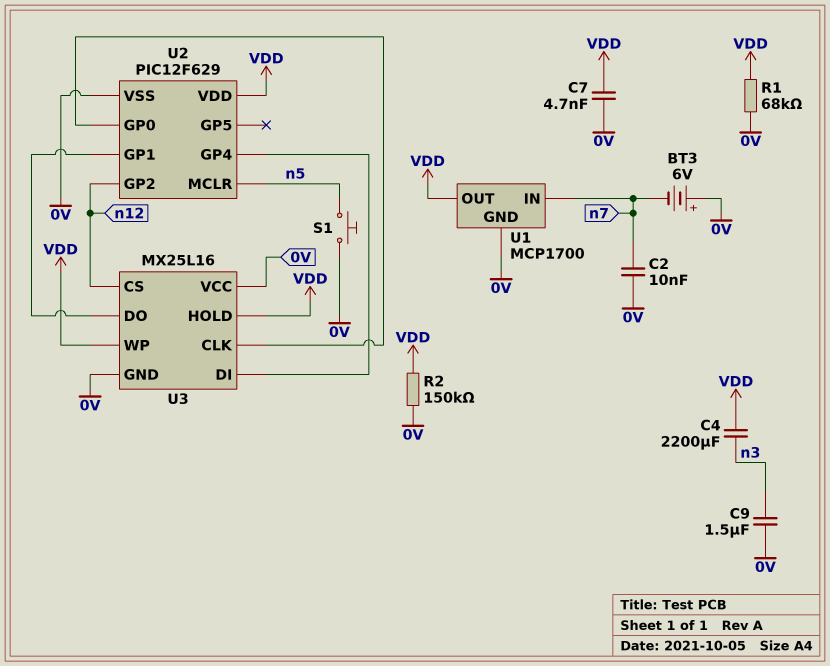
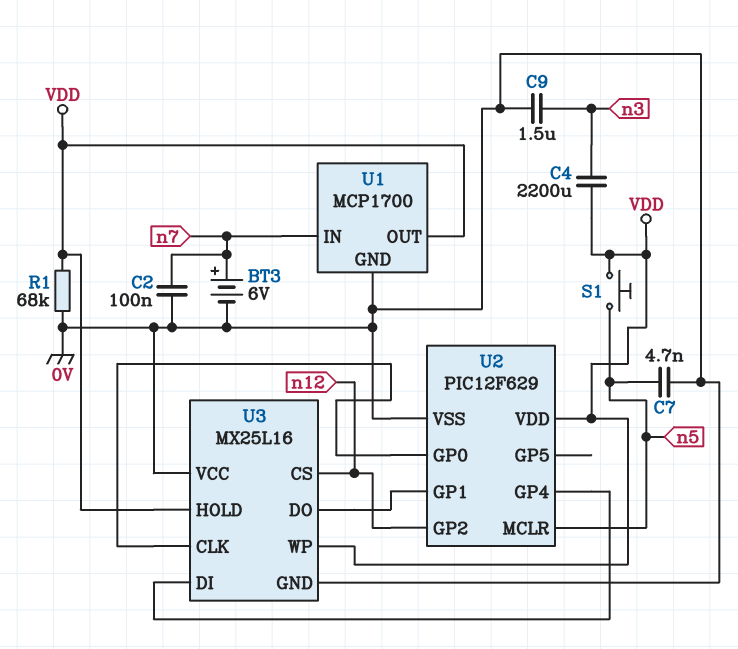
BT3: 6V (plus 0V, minus n7) -> 6V (plus n7, minus 0V)
C2: 10nF (0V, n7) -> 100nF (0V, n7)
C7: 4.7nF (0V, VDD) -> 4.7nF (0V, n5)
R2: 150k (0V, VDD) -> none
S1: button (0V, n5) -> button (VDD, n5)

